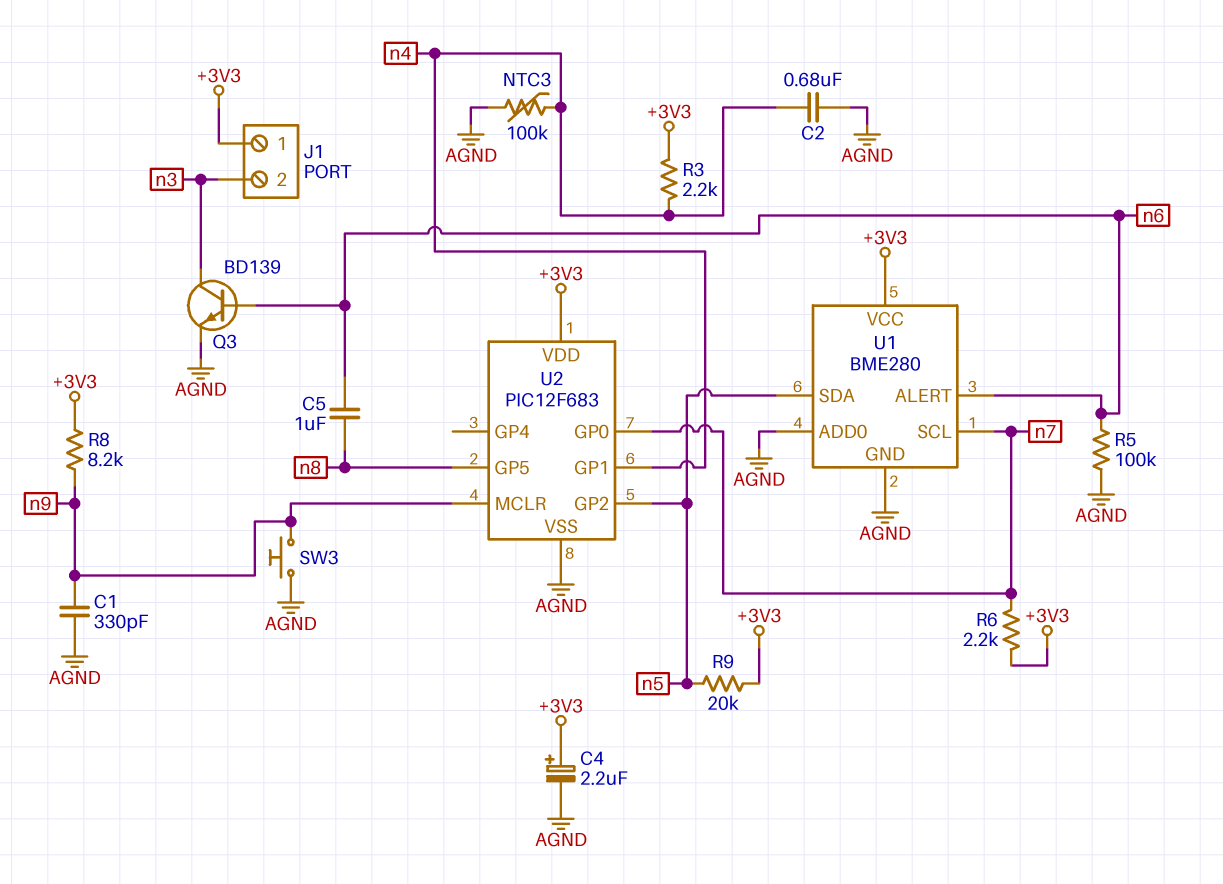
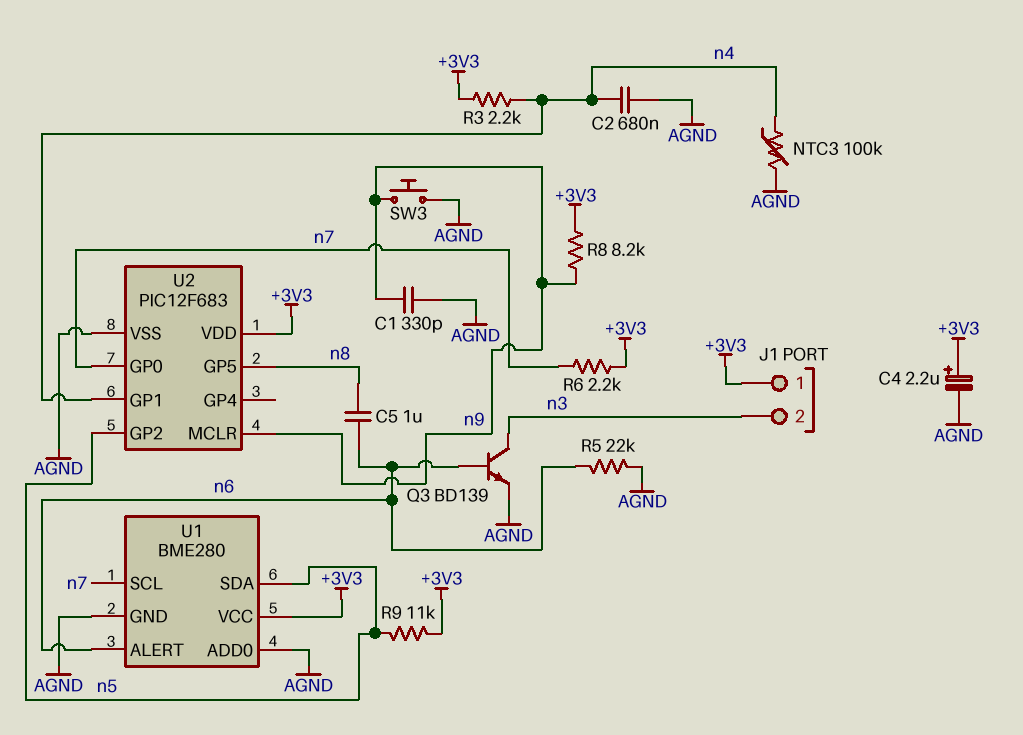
R5: 100k (AGND, n6) -> 22k (AGND, n6)
R9: 20k (+3V3, n5) -> 11k (+3V3, n5)

